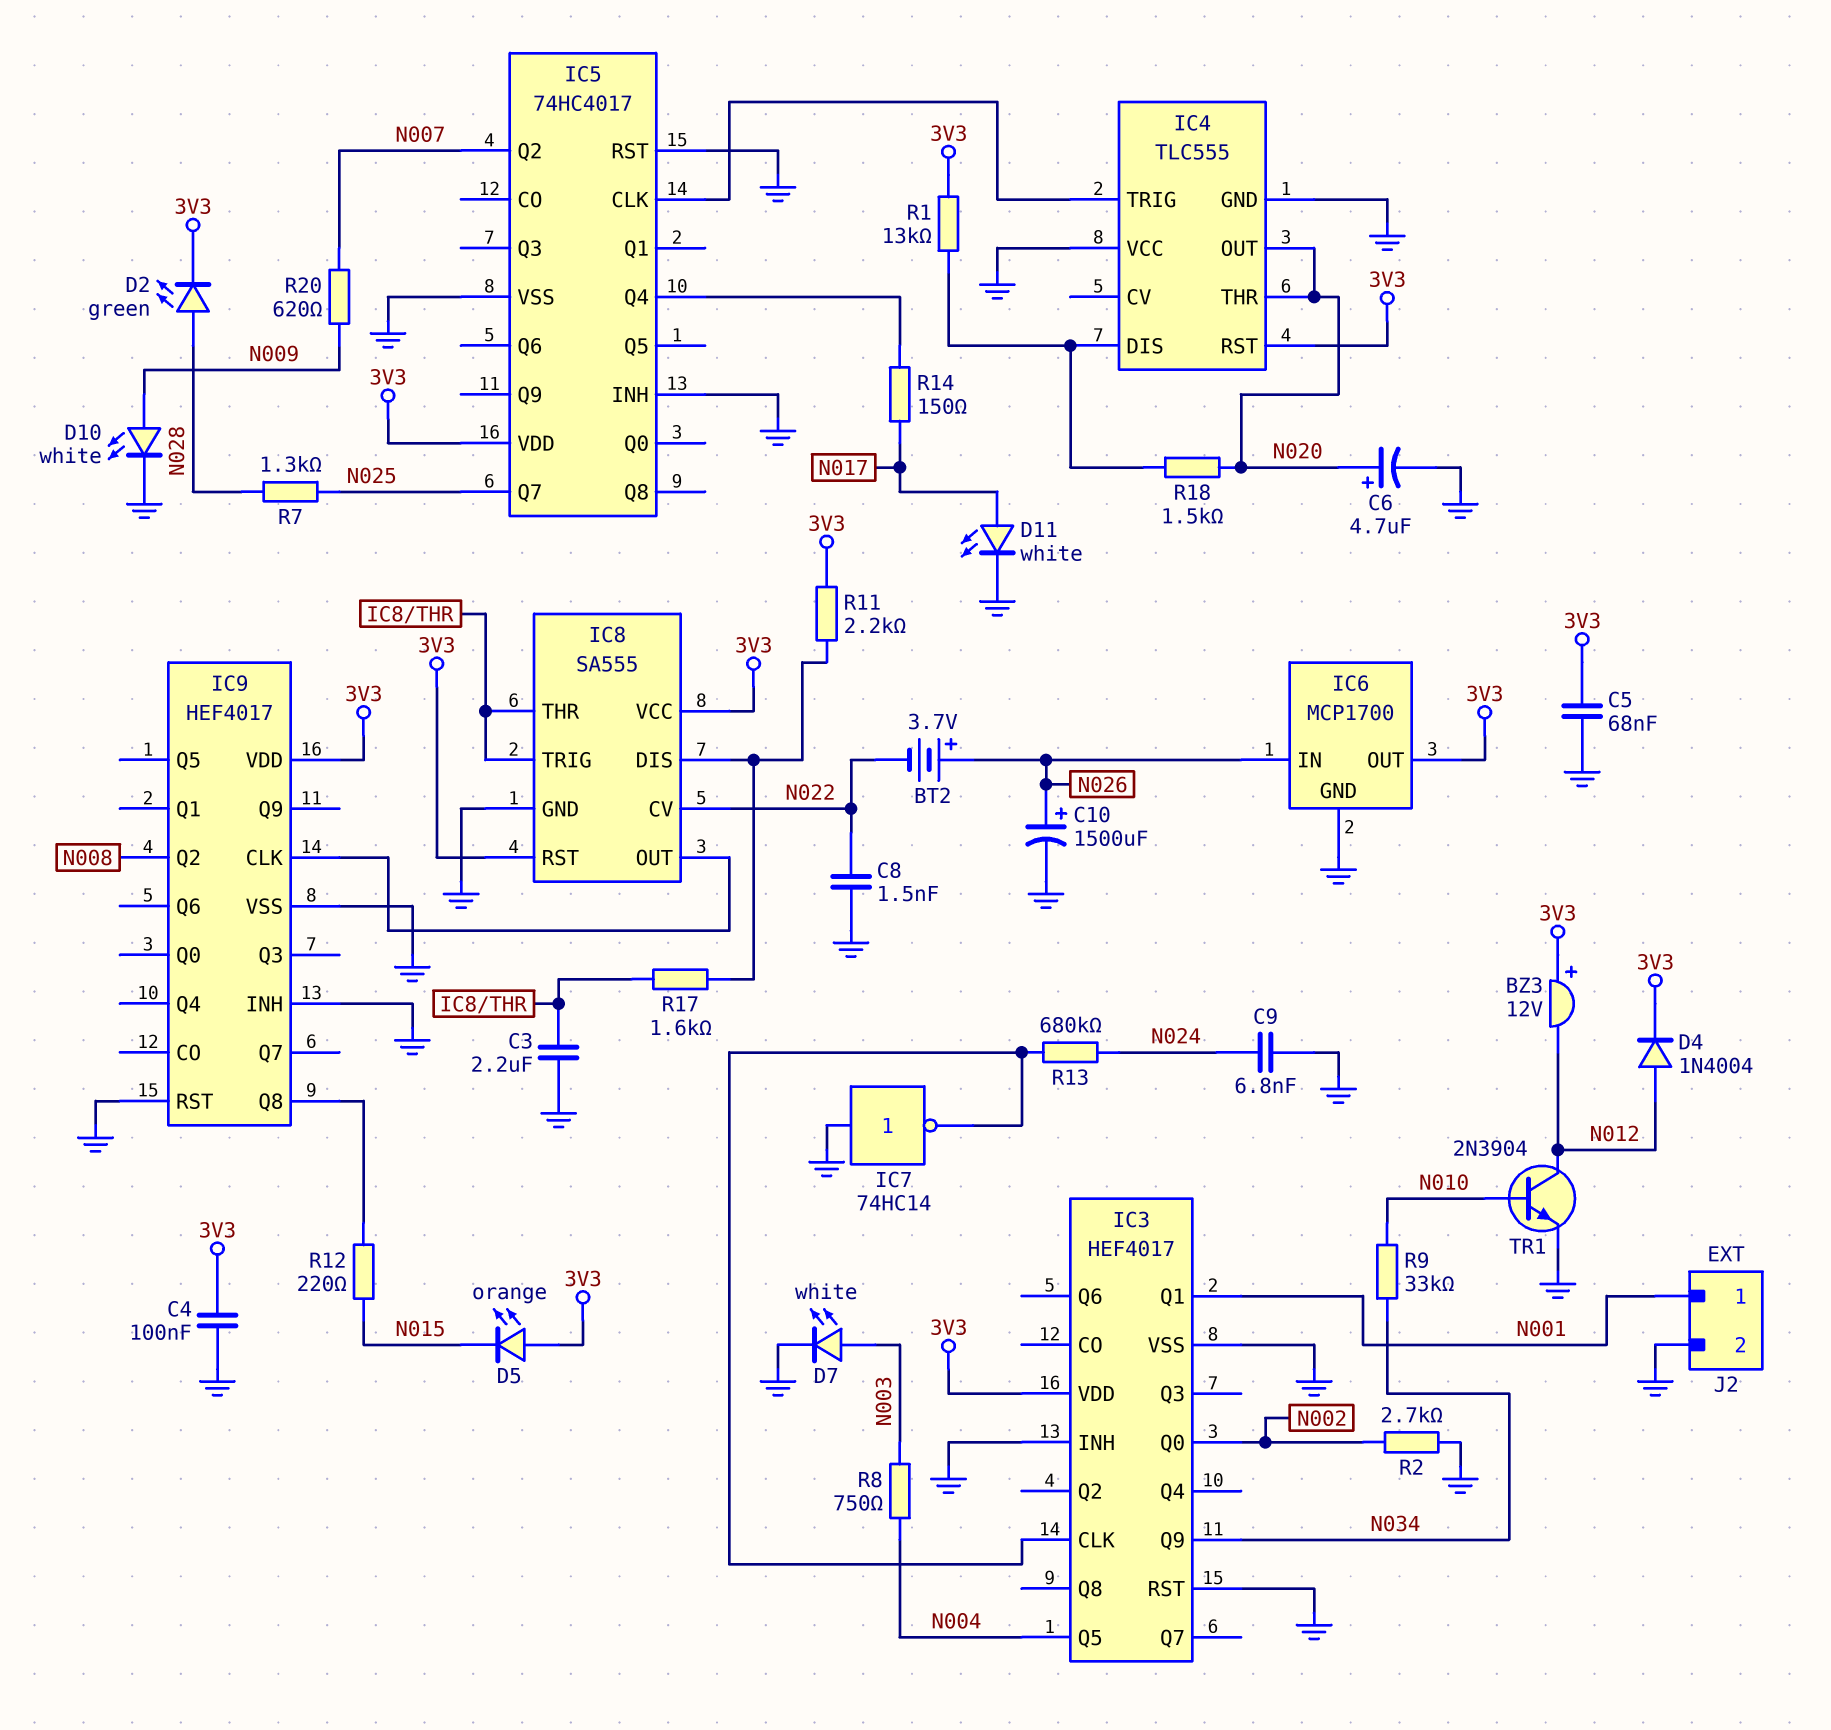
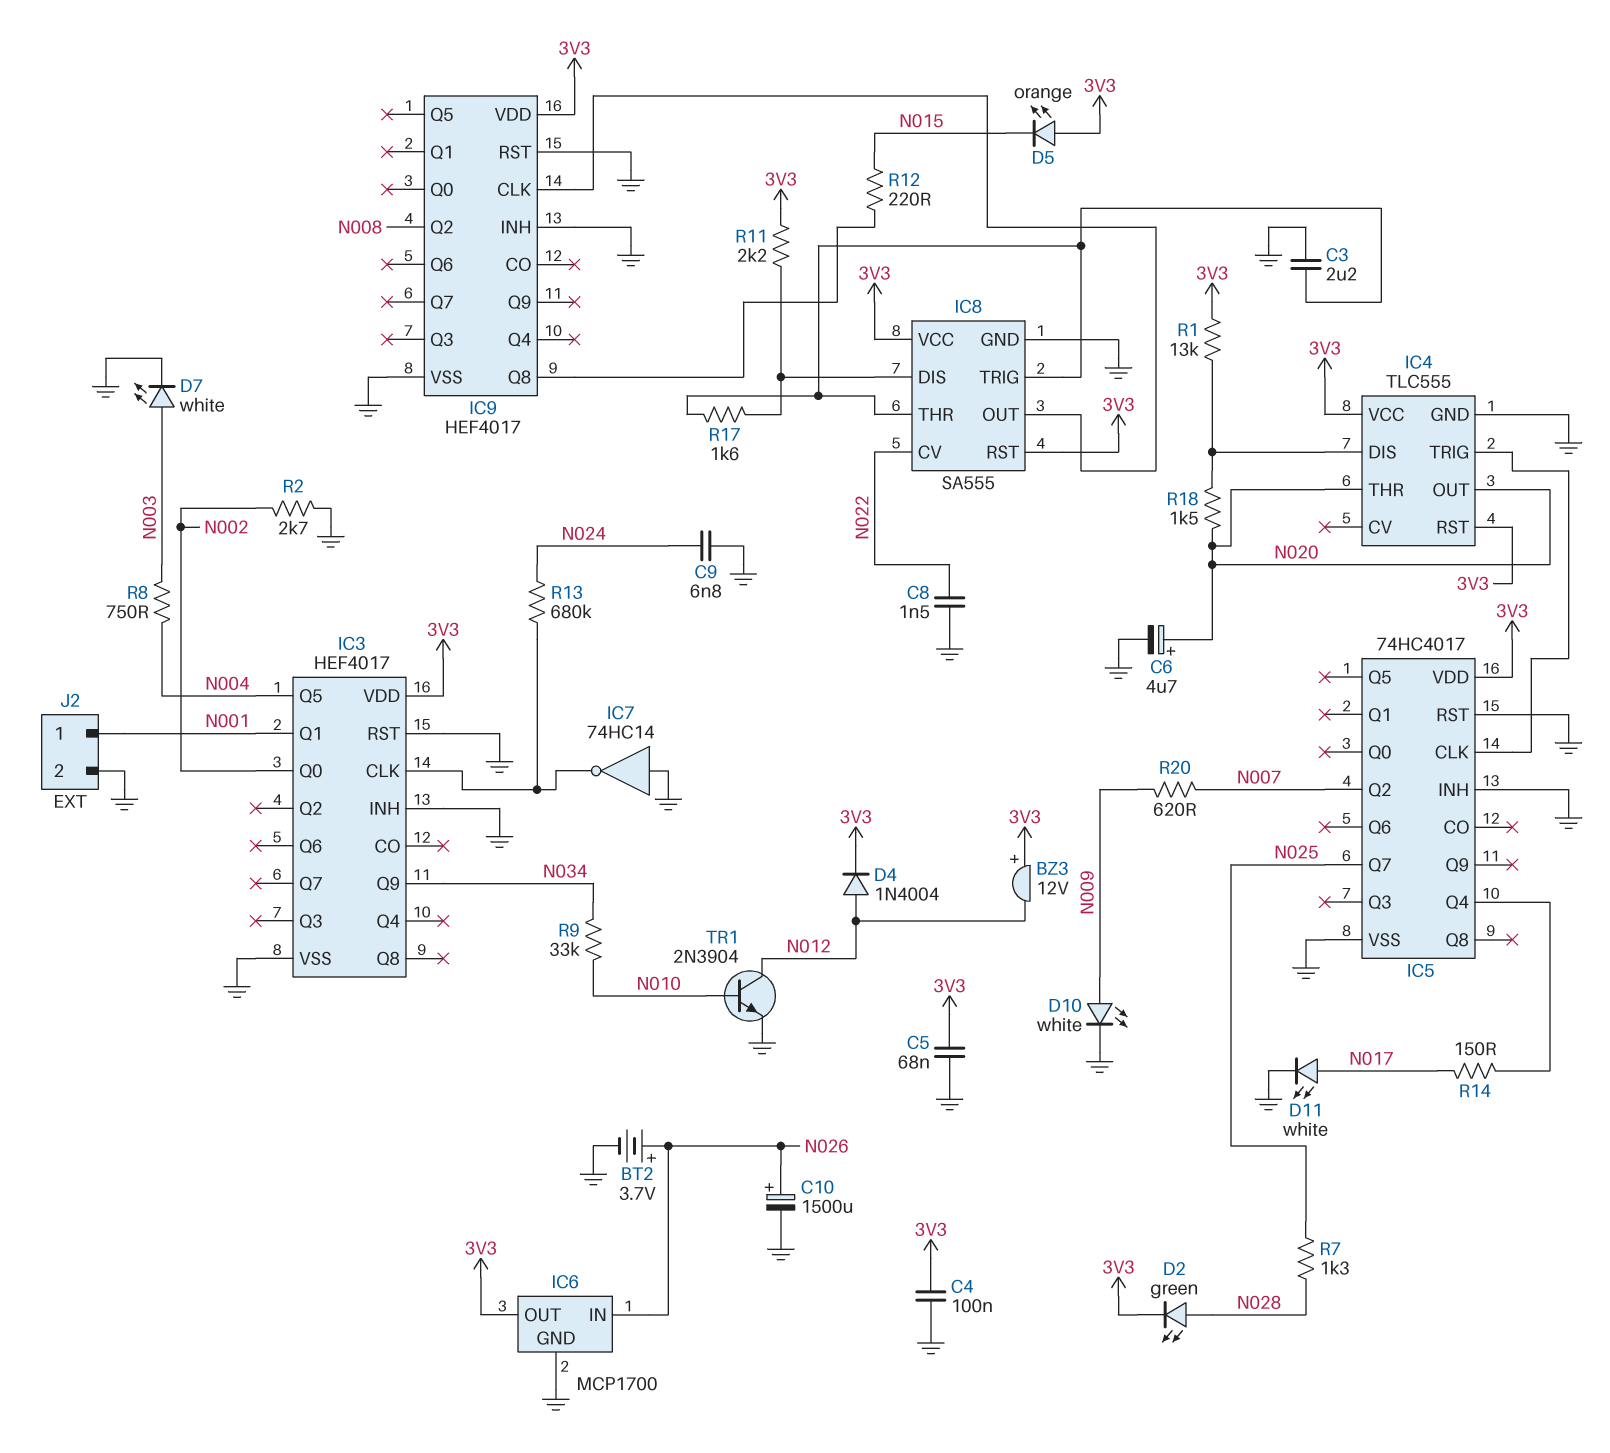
BT2: 3.7V (plus N026, minus N022) -> 3.7V (plus N026, minus GND)
IC4 pin VCC: GND -> 3V3

